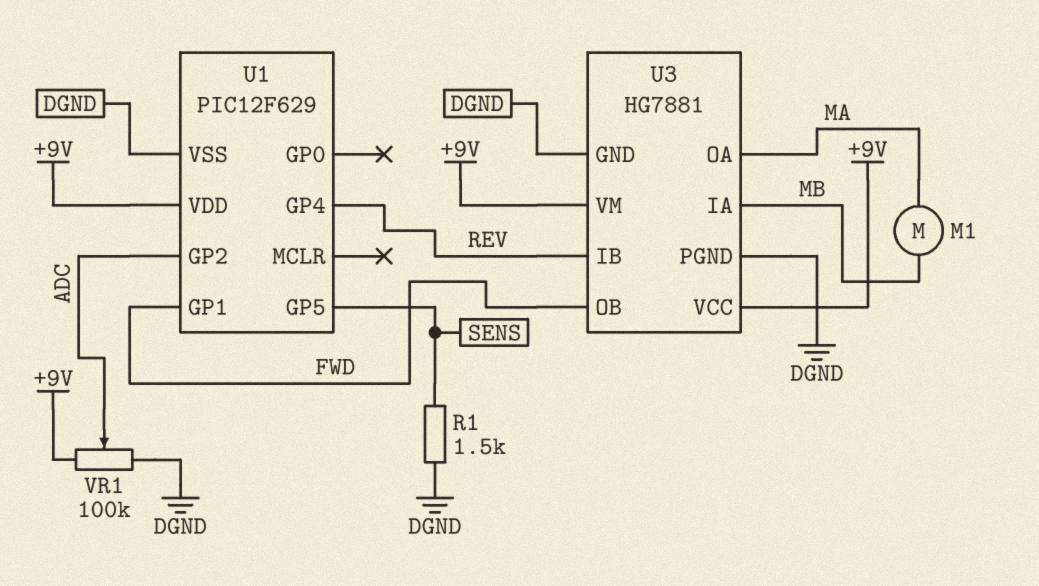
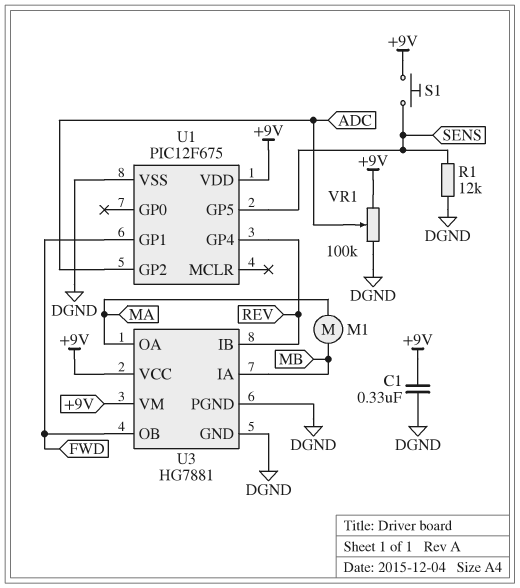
C1: none -> 330nF (+9V, DGND)
R1: 1.5k (DGND, SENS) -> 12k (DGND, SENS)
S1: none -> button (+9V, SENS)
U1: PIC12F629 -> PIC12F675

